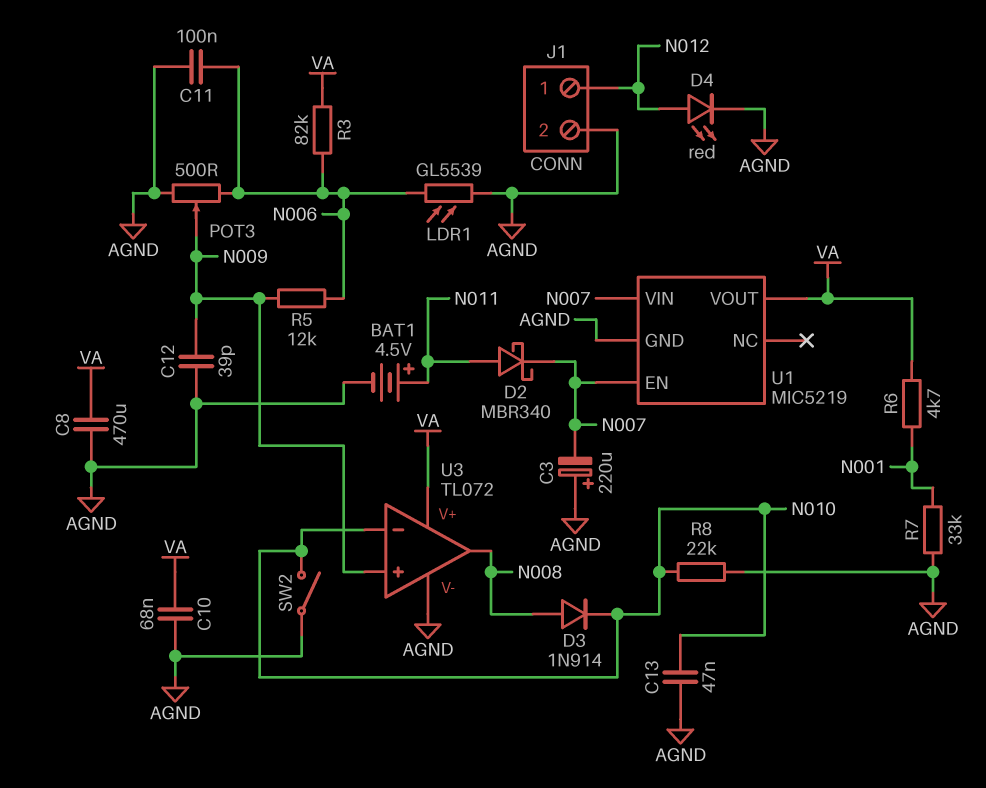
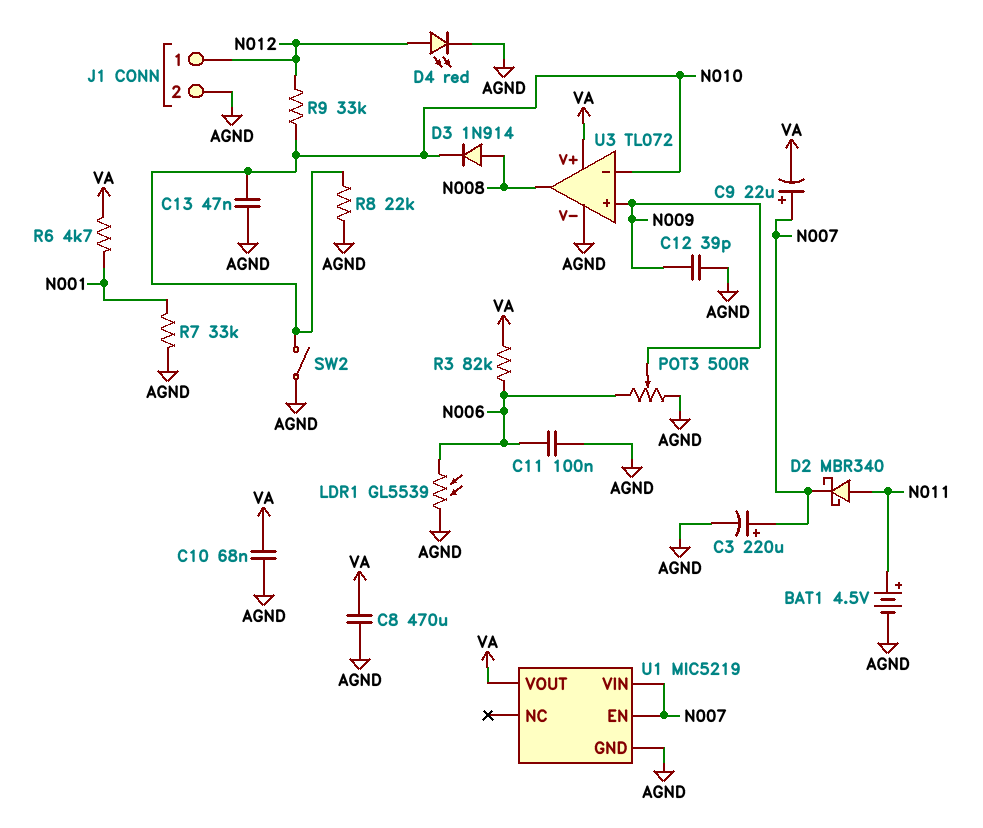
C3: 220uF (plus AGND, minus N007) -> 220uF (plus N007, minus AGND)
C9: none -> 22uF (plus N007, minus VA)
R5: 12k (N006, N009) -> none
R9: none -> 33k (N010, N012)

